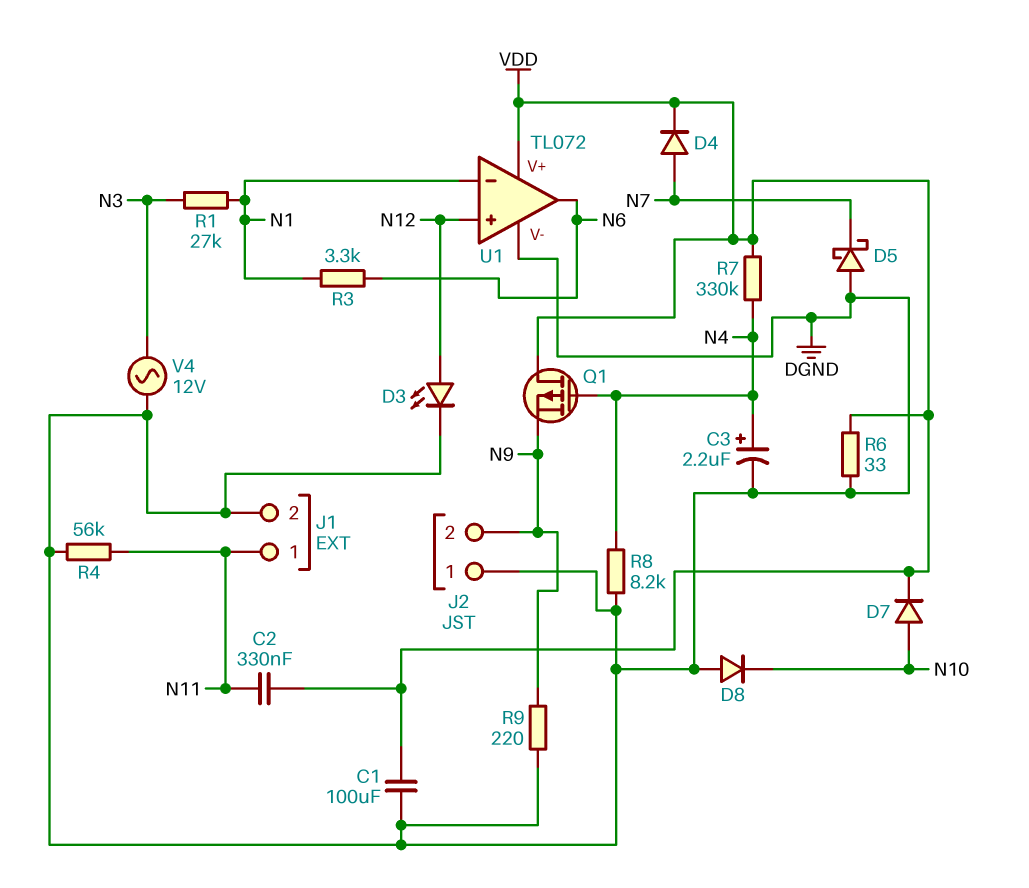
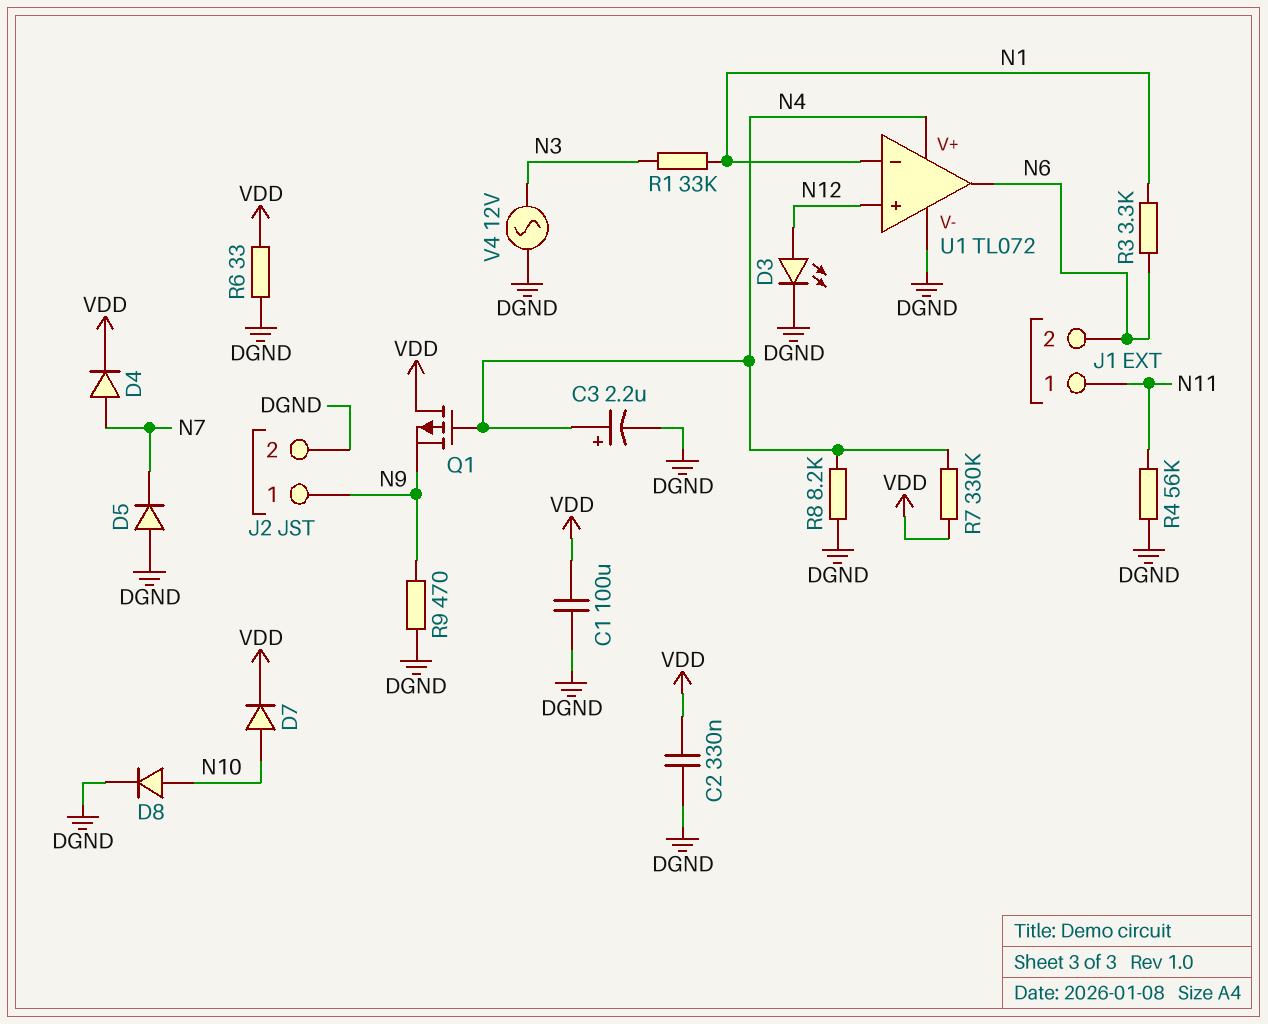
C2: 330nF (N11, VDD) -> 330nF (DGND, VDD)
D5: schottky (A DGND, K N7) -> diode (A DGND, K N7)
D8: diode (A DGND, K N10) -> diode (A N10, K DGND)
J1 pin 2: DGND -> N6
J2 pin 1: DGND -> N9
J2 pin 2: N9 -> DGND
R1: 27k (N1, N3) -> 33k (N1, N3)
R9: 220 (DGND, N9) -> 470 (DGND, N9)
U1 pin V+: VDD -> N4

